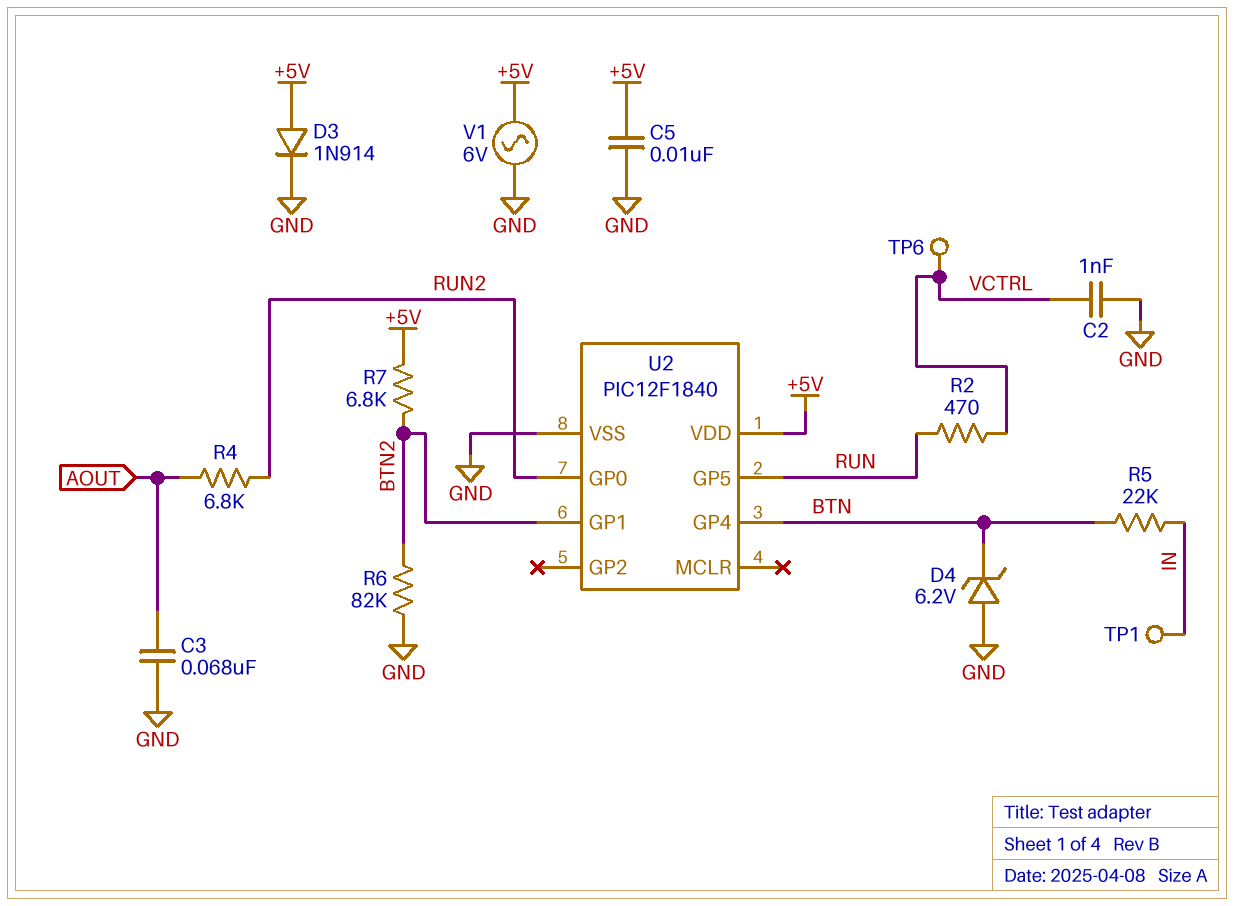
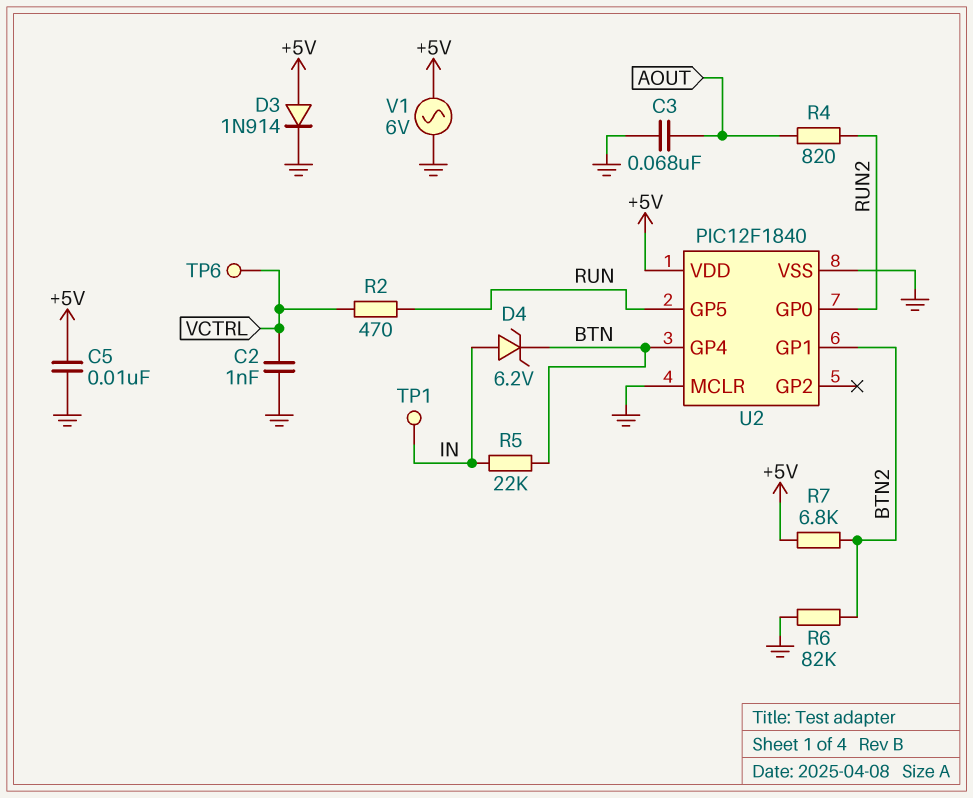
D4: zener 6.2V (A GND, K BTN) -> zener 6.2V (A IN, K BTN)
R4: 6.8k (AOUT, RUN2) -> 820 (AOUT, RUN2)
U2 pin MCLR: none -> GND

